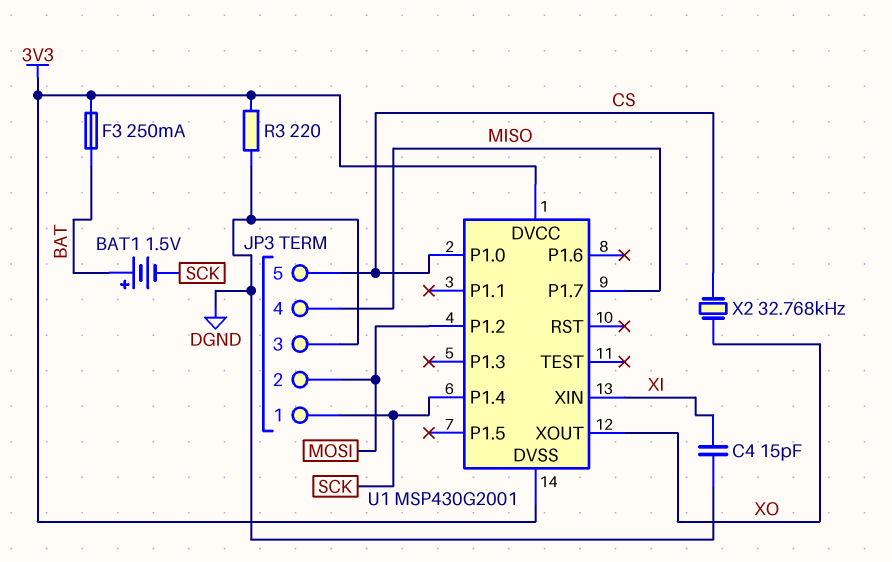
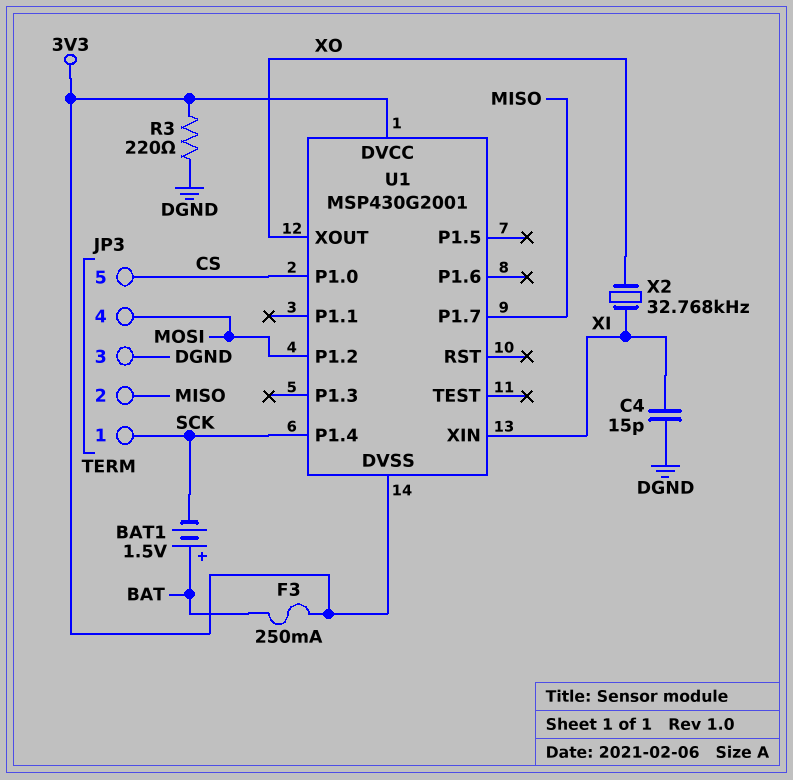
JP3 pin 2: MOSI -> MISO
JP3 pin 4: MISO -> MOSI
X2: 32.768kHz (CS, XO) -> 32.768kHz (XI, XO)

